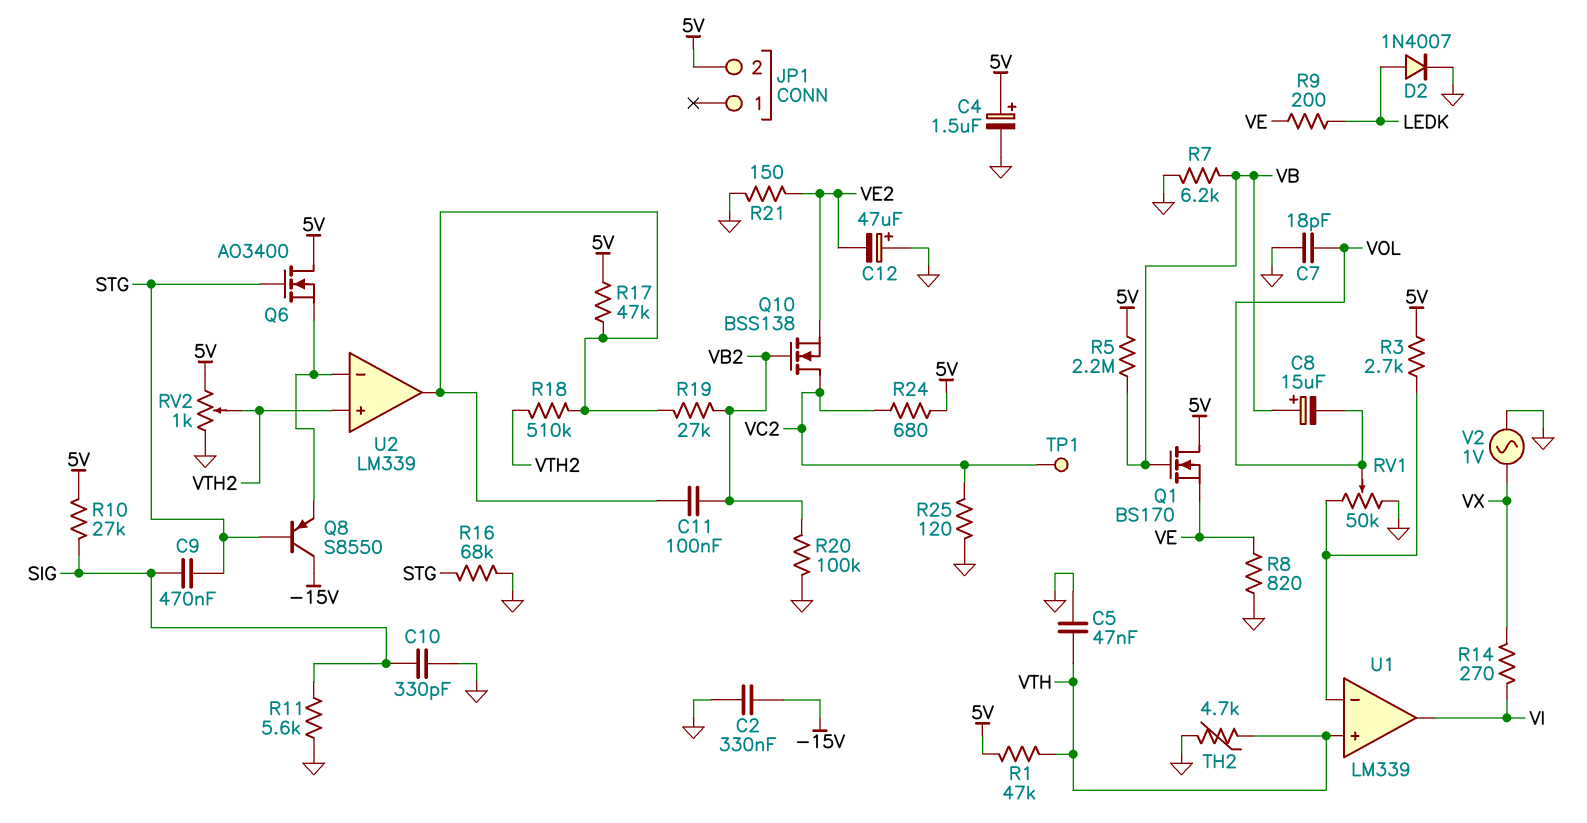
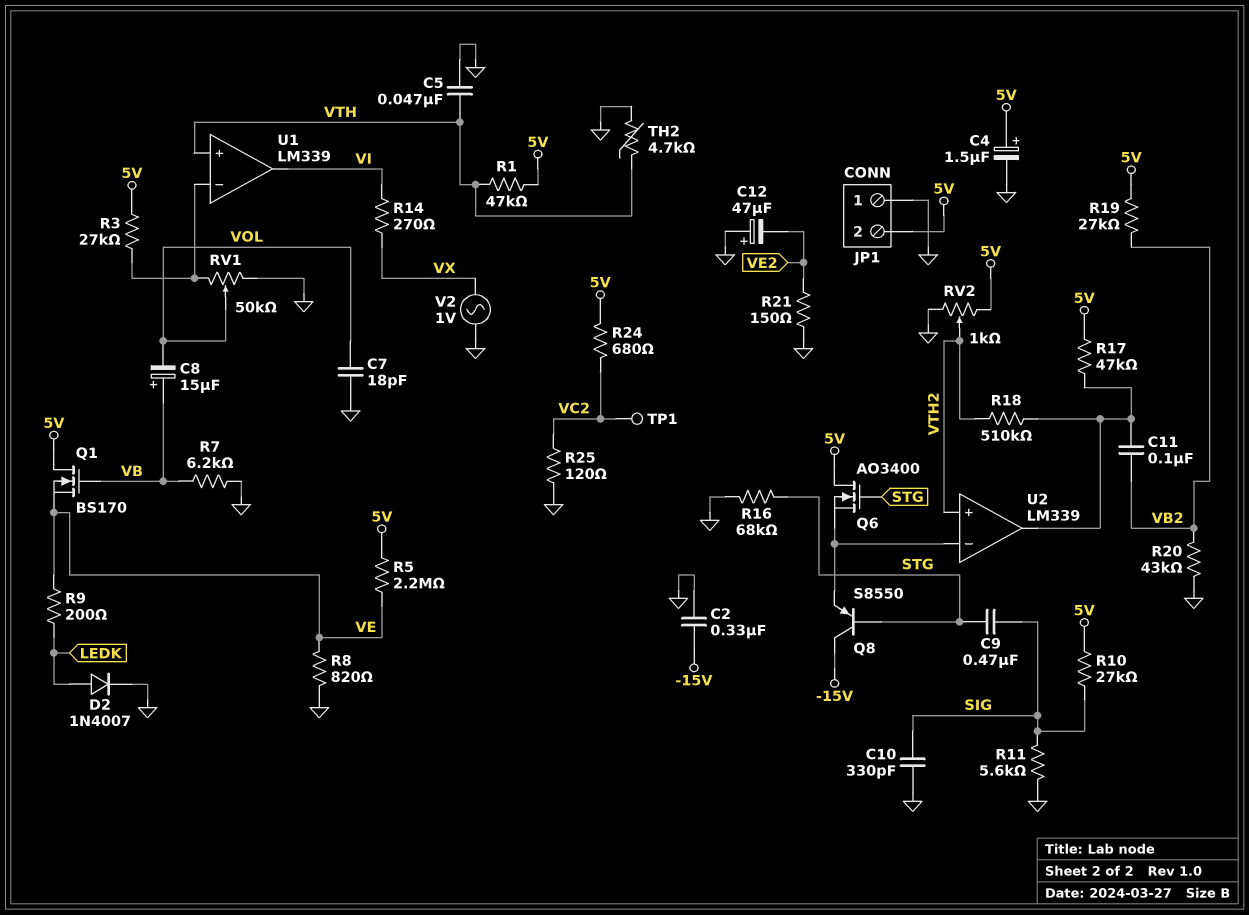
JP1 pin 1: none -> GND
Q10: NMOS BSS138 (G VB2, D VC2, S VE2) -> none
R3: 2.7k (5V, U1/in-) -> 27k (5V, U1/in-)
R5: 2.2M (5V, VB) -> 2.2M (5V, VE)
R19: 27k (U2/out, VB2) -> 27k (5V, VB2)
R20: 100k (GND, VB2) -> 43k (GND, VB2)

